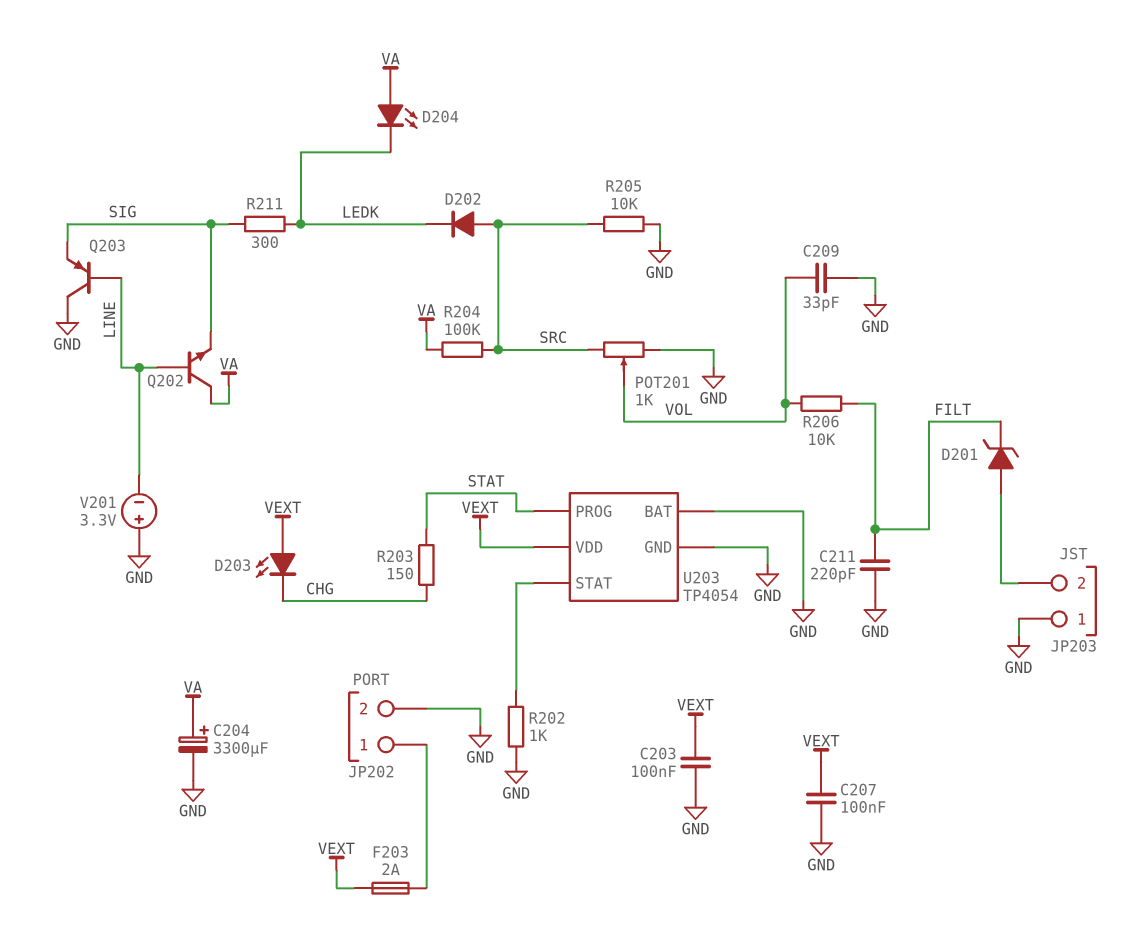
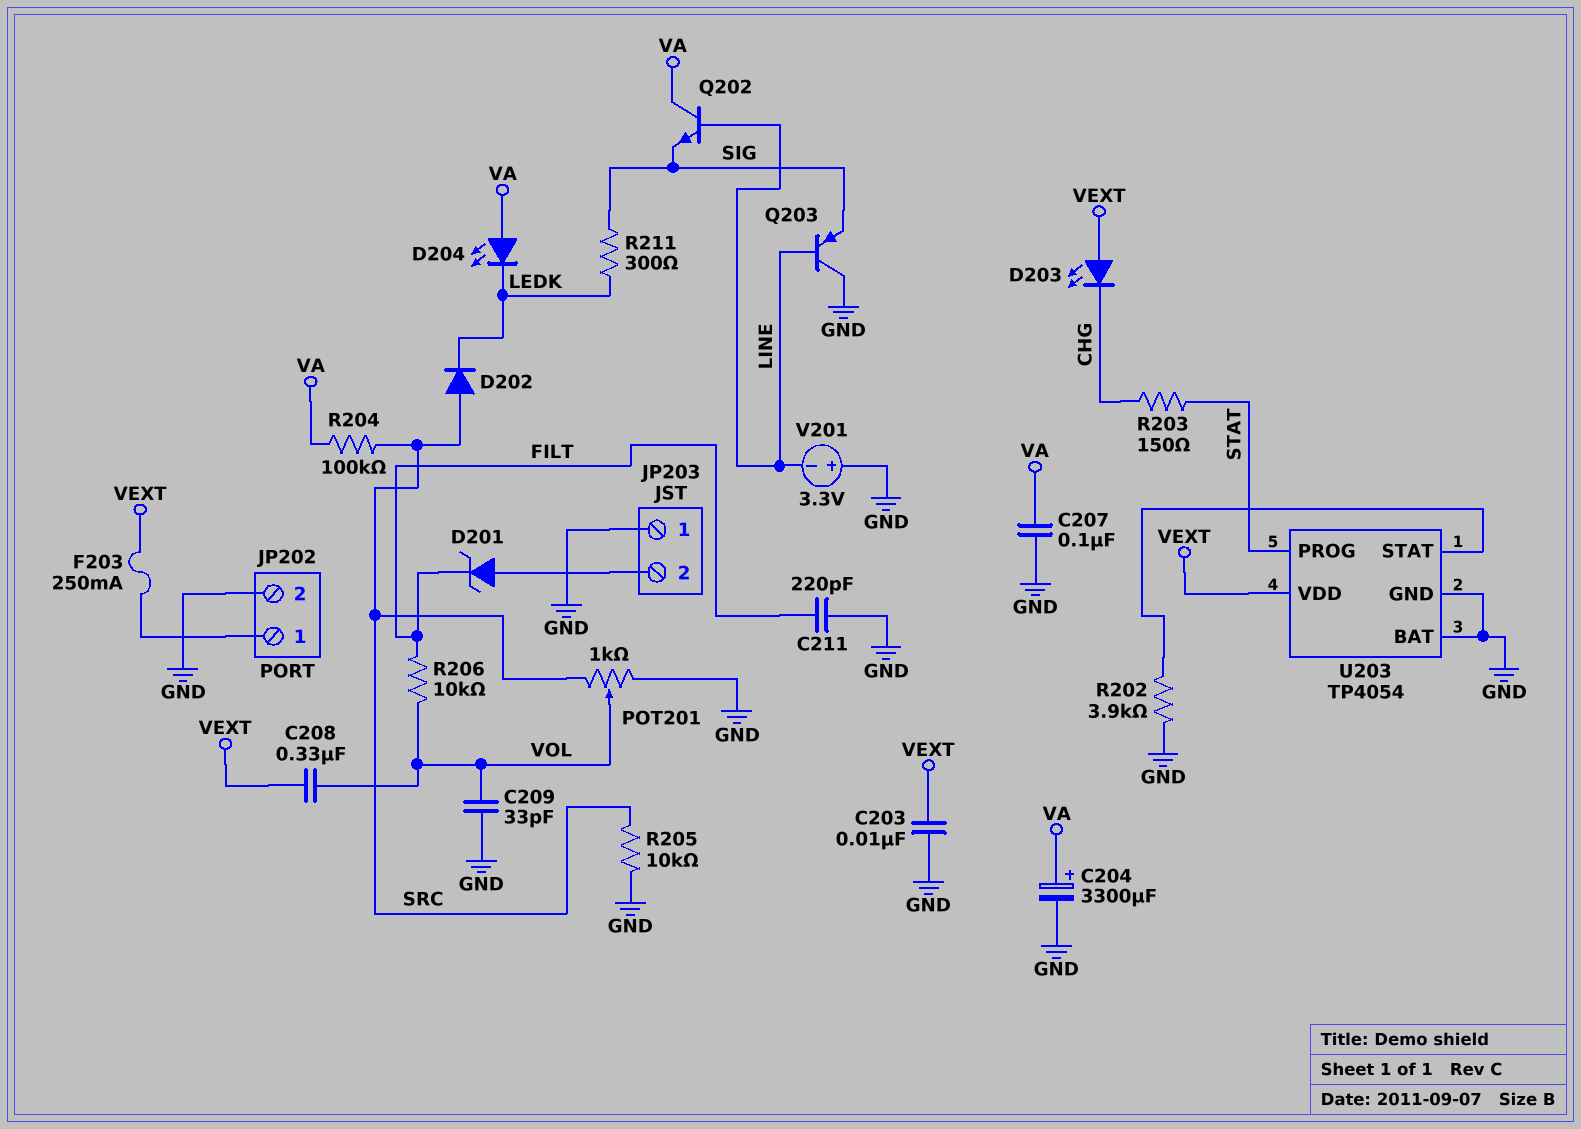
C203: 100nF (GND, VEXT) -> 10nF (GND, VEXT)
C207: 100nF (GND, VEXT) -> 100nF (GND, VA)
C208: none -> 330nF (VEXT, VOL)
F203: 2A (JP202/1, VEXT) -> 250mA (JP202/1, VEXT)
R202: 1k (GND, U203/STAT) -> 3.9k (GND, U203/STAT)

